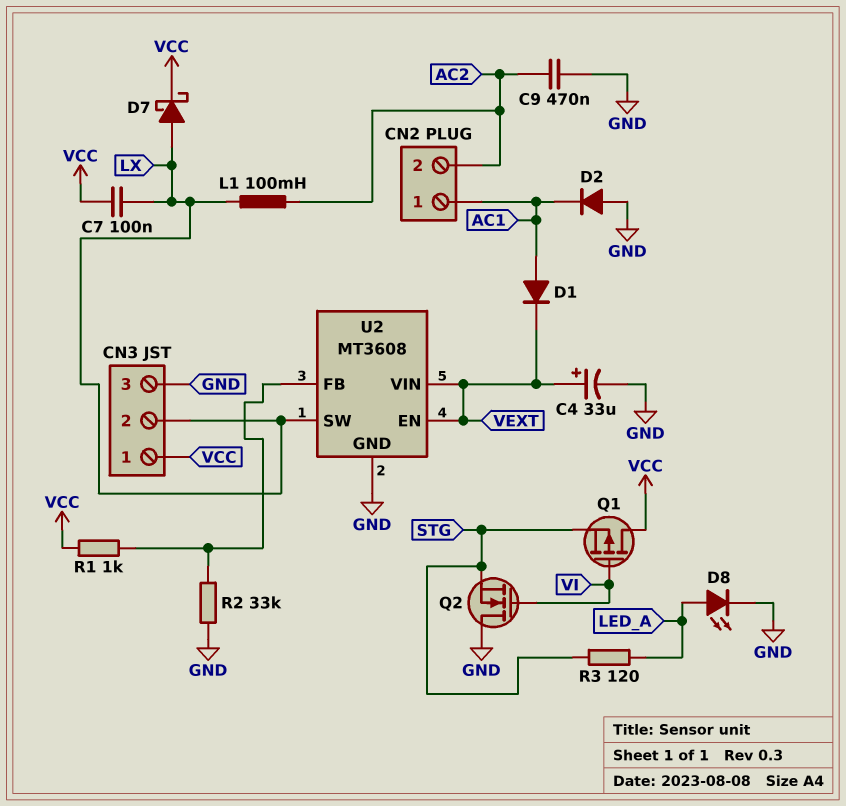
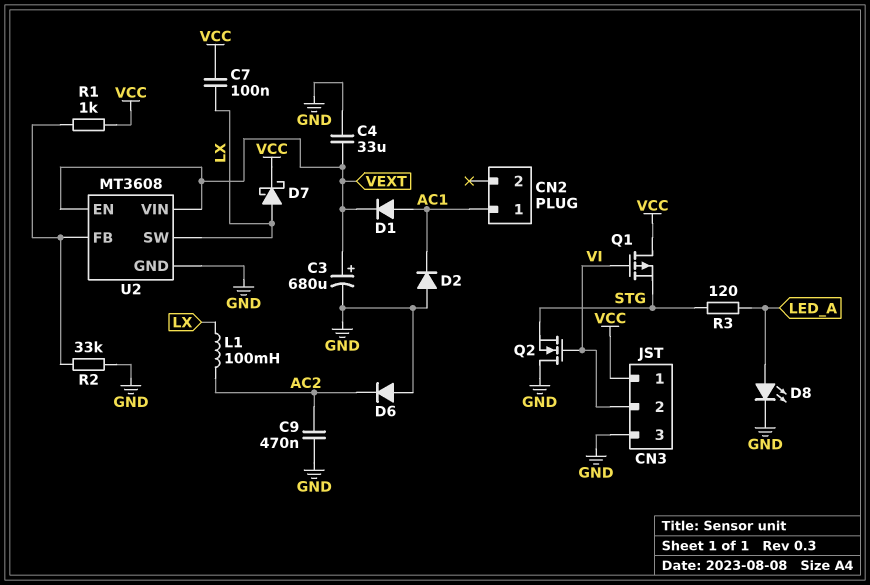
C3: none -> 680uF (plus VEXT, minus GND)
C4: 33uF (plus VEXT, minus GND) -> 33uF (GND, VEXT)
CN2 pin 2: AC2 -> none
CN3 pin 2: LX -> VI
D6: none -> diode (A GND, K AC2)

